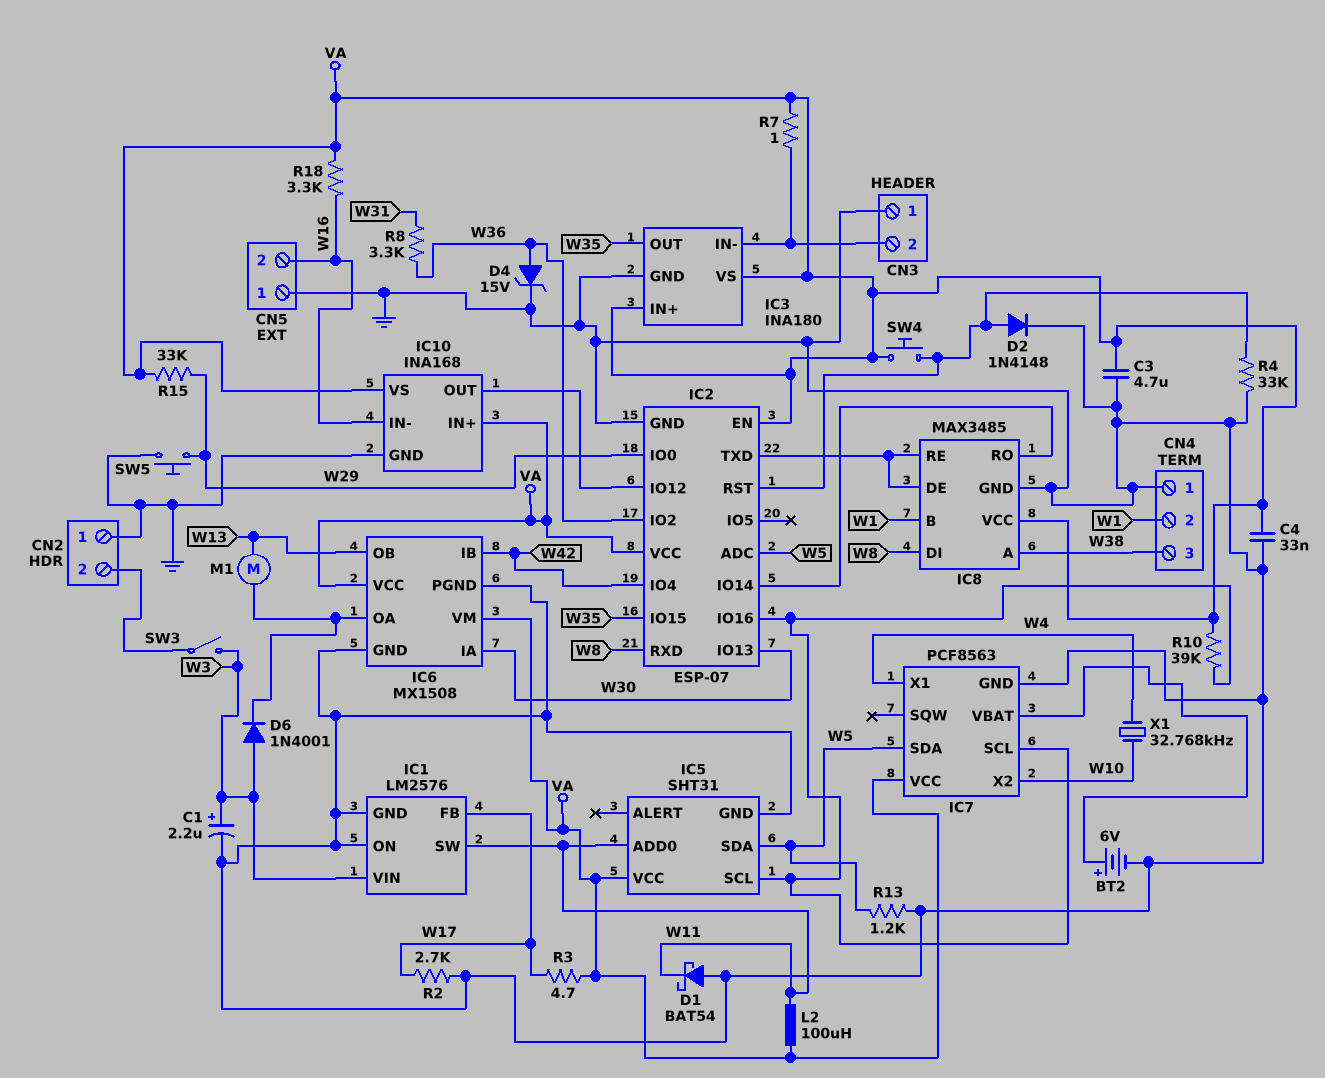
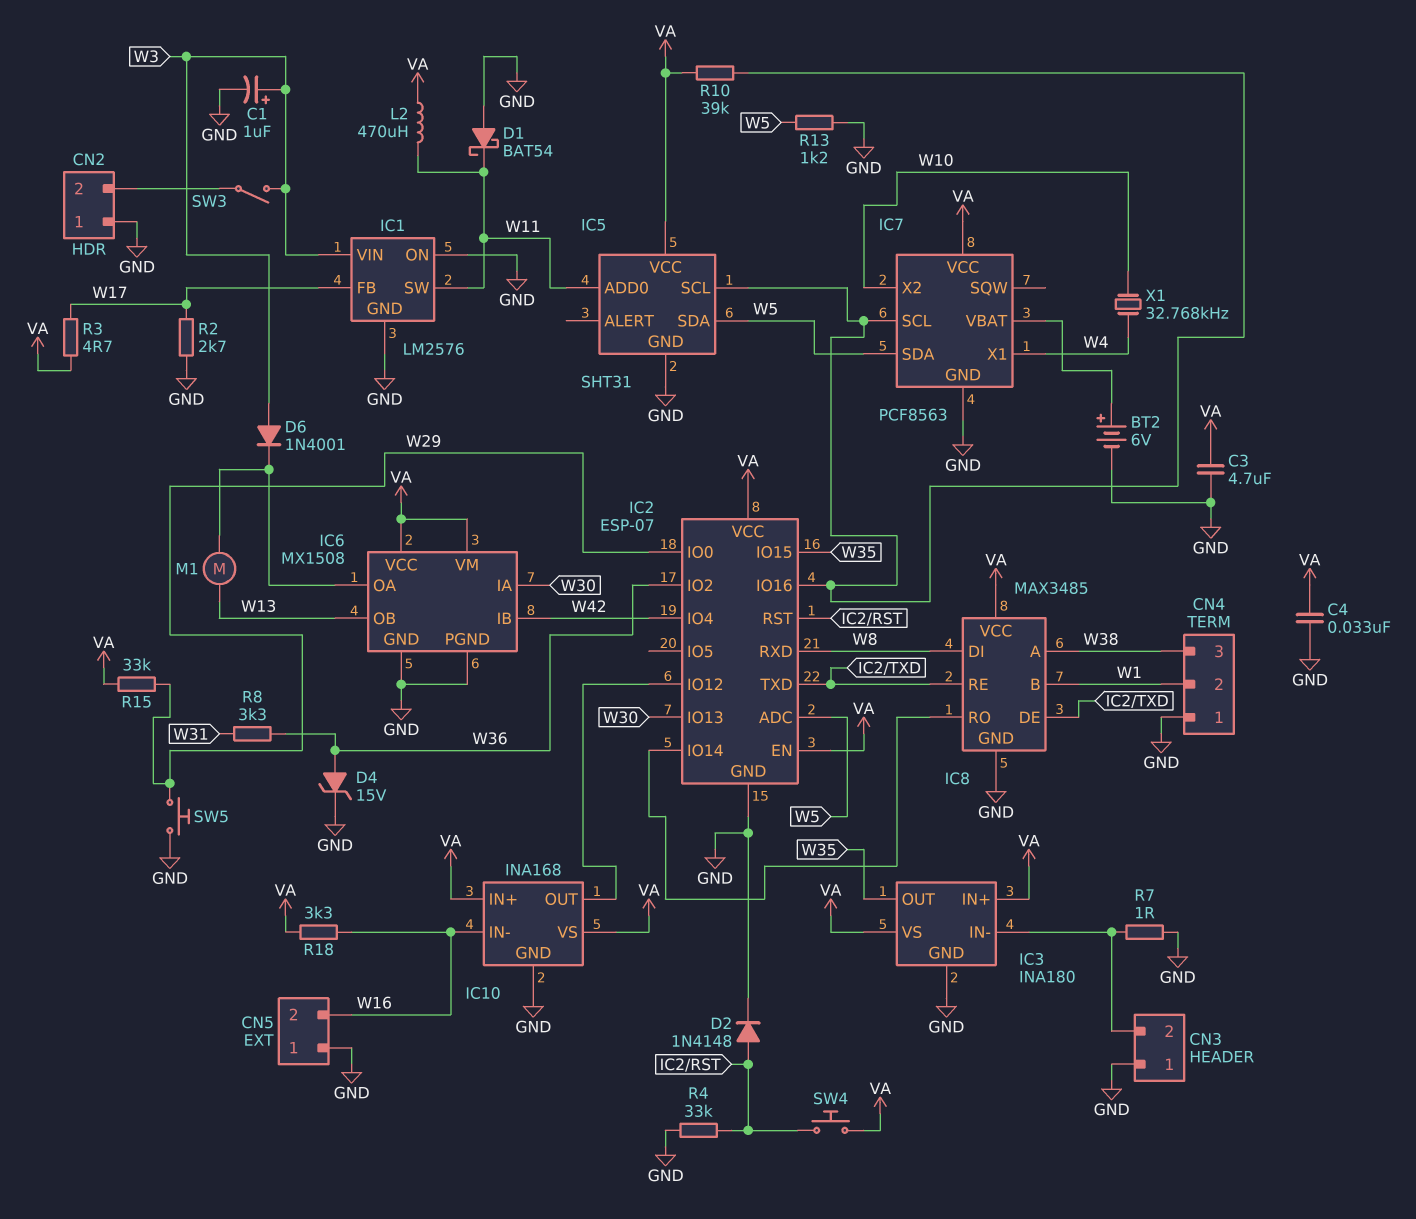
C1: 2.2uF (plus W3, minus GND) -> 1uF (plus W3, minus GND)
L2: 100uH (VA, W11) -> 470uH (VA, W11)
R7: 1 (CN3/2, VA) -> 1 (CN3/2, GND)

